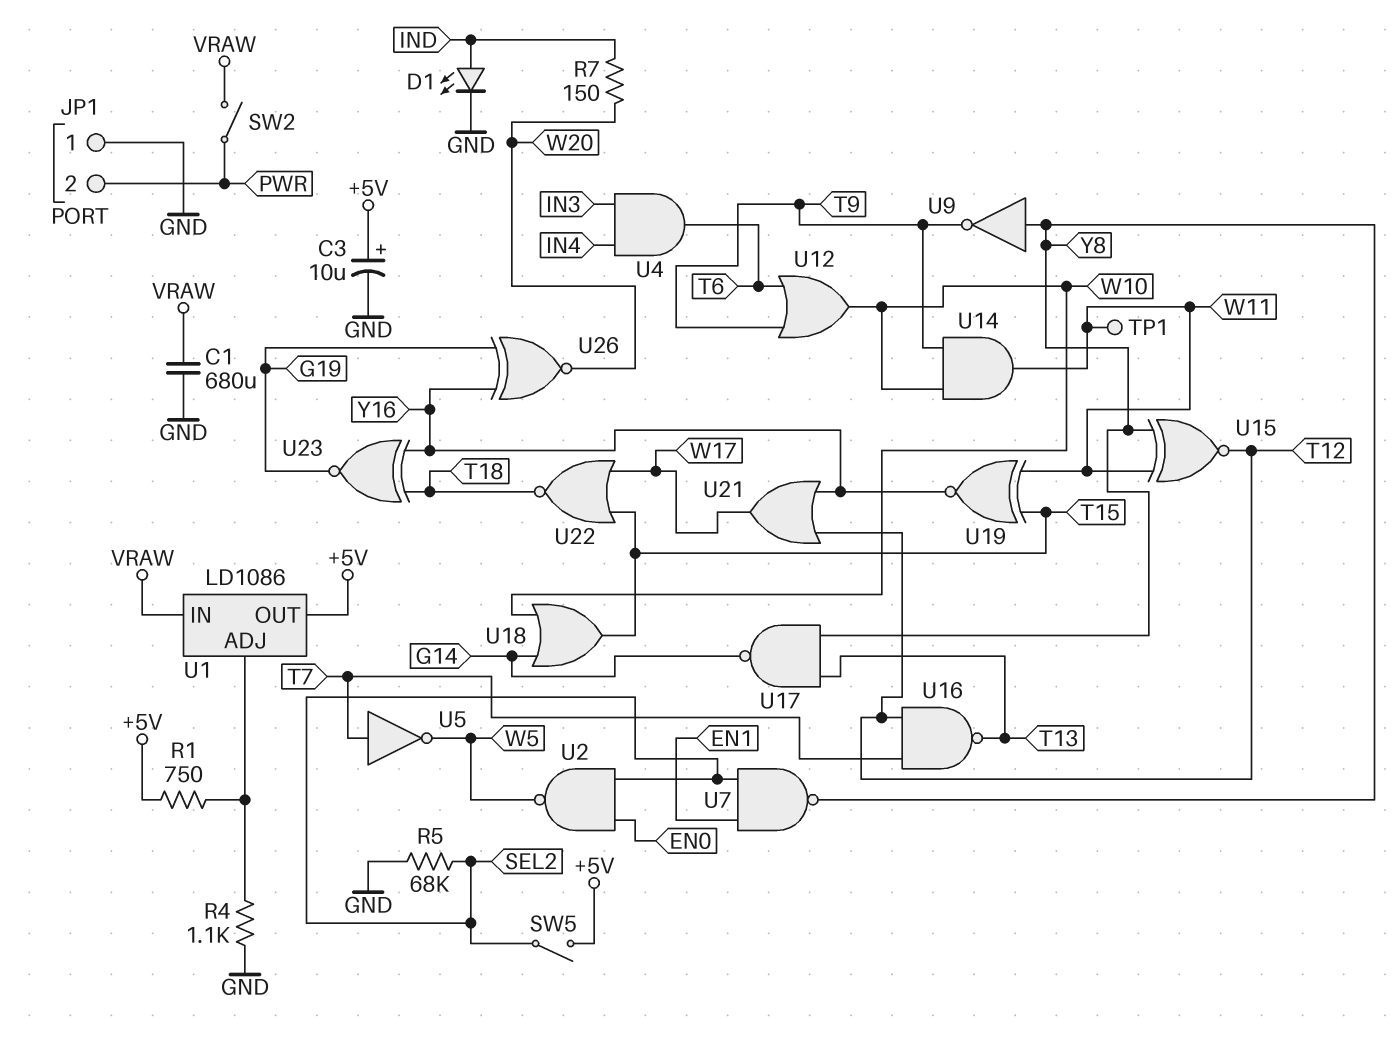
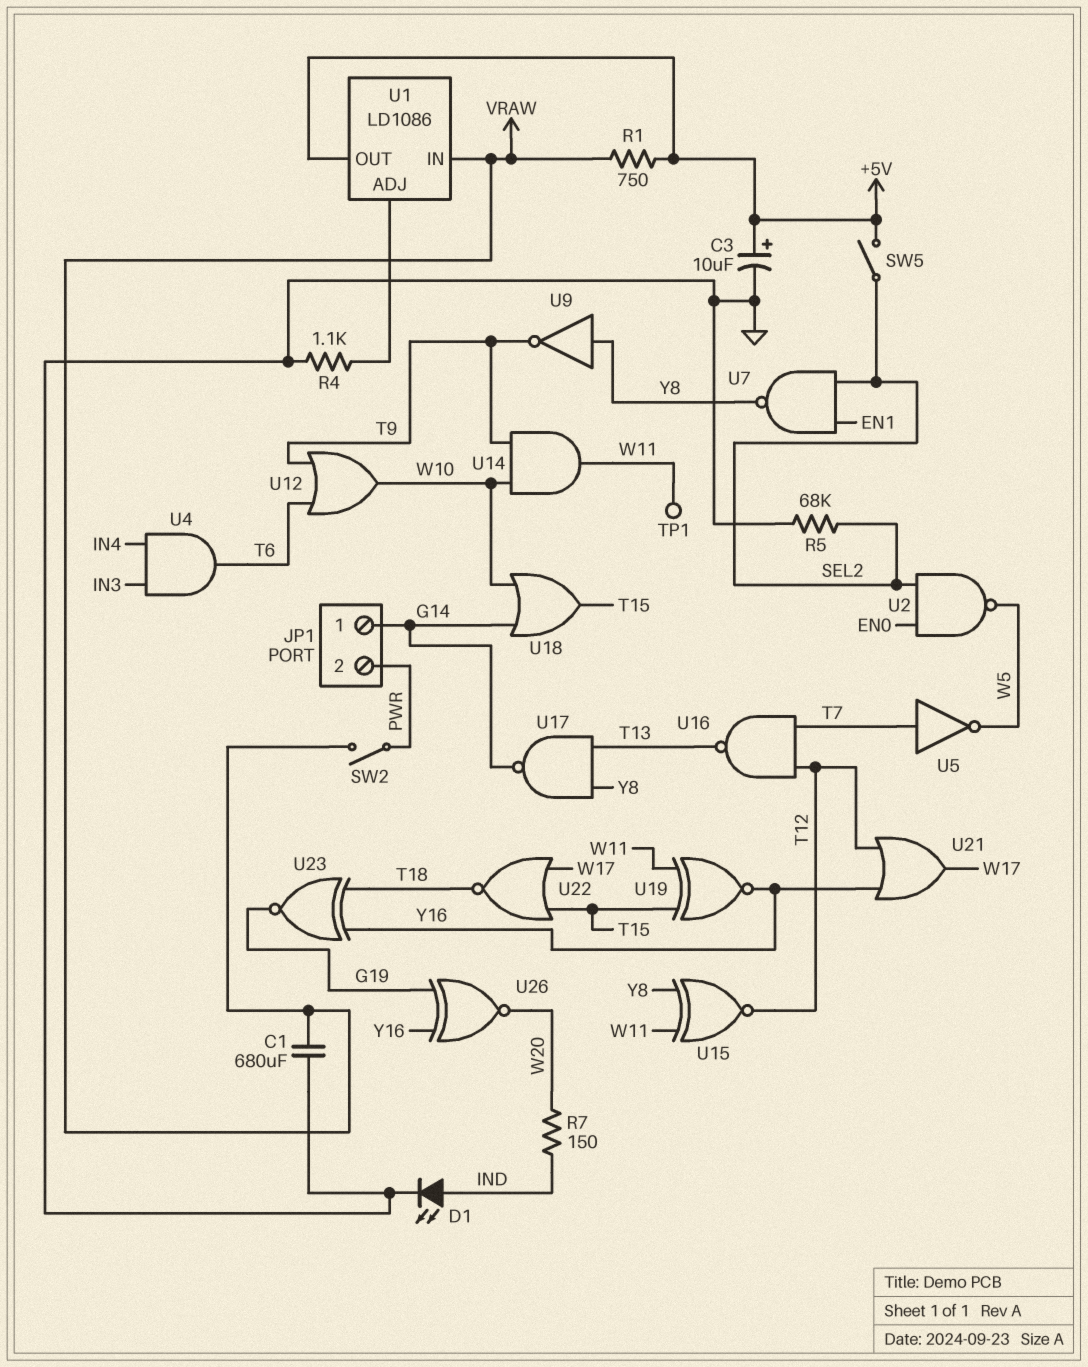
JP1 pin 1: GND -> G14
R1: 750 (+5V, U1/ADJ) -> 750 (+5V, VRAW)

